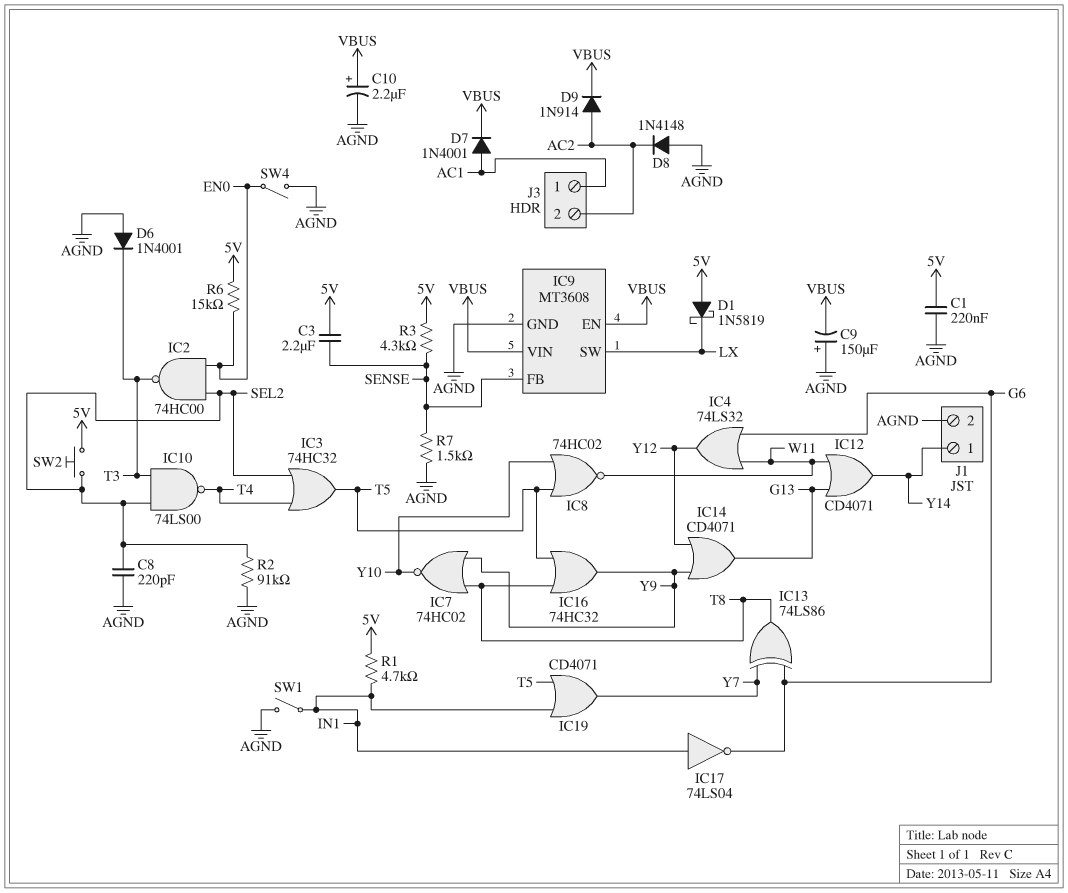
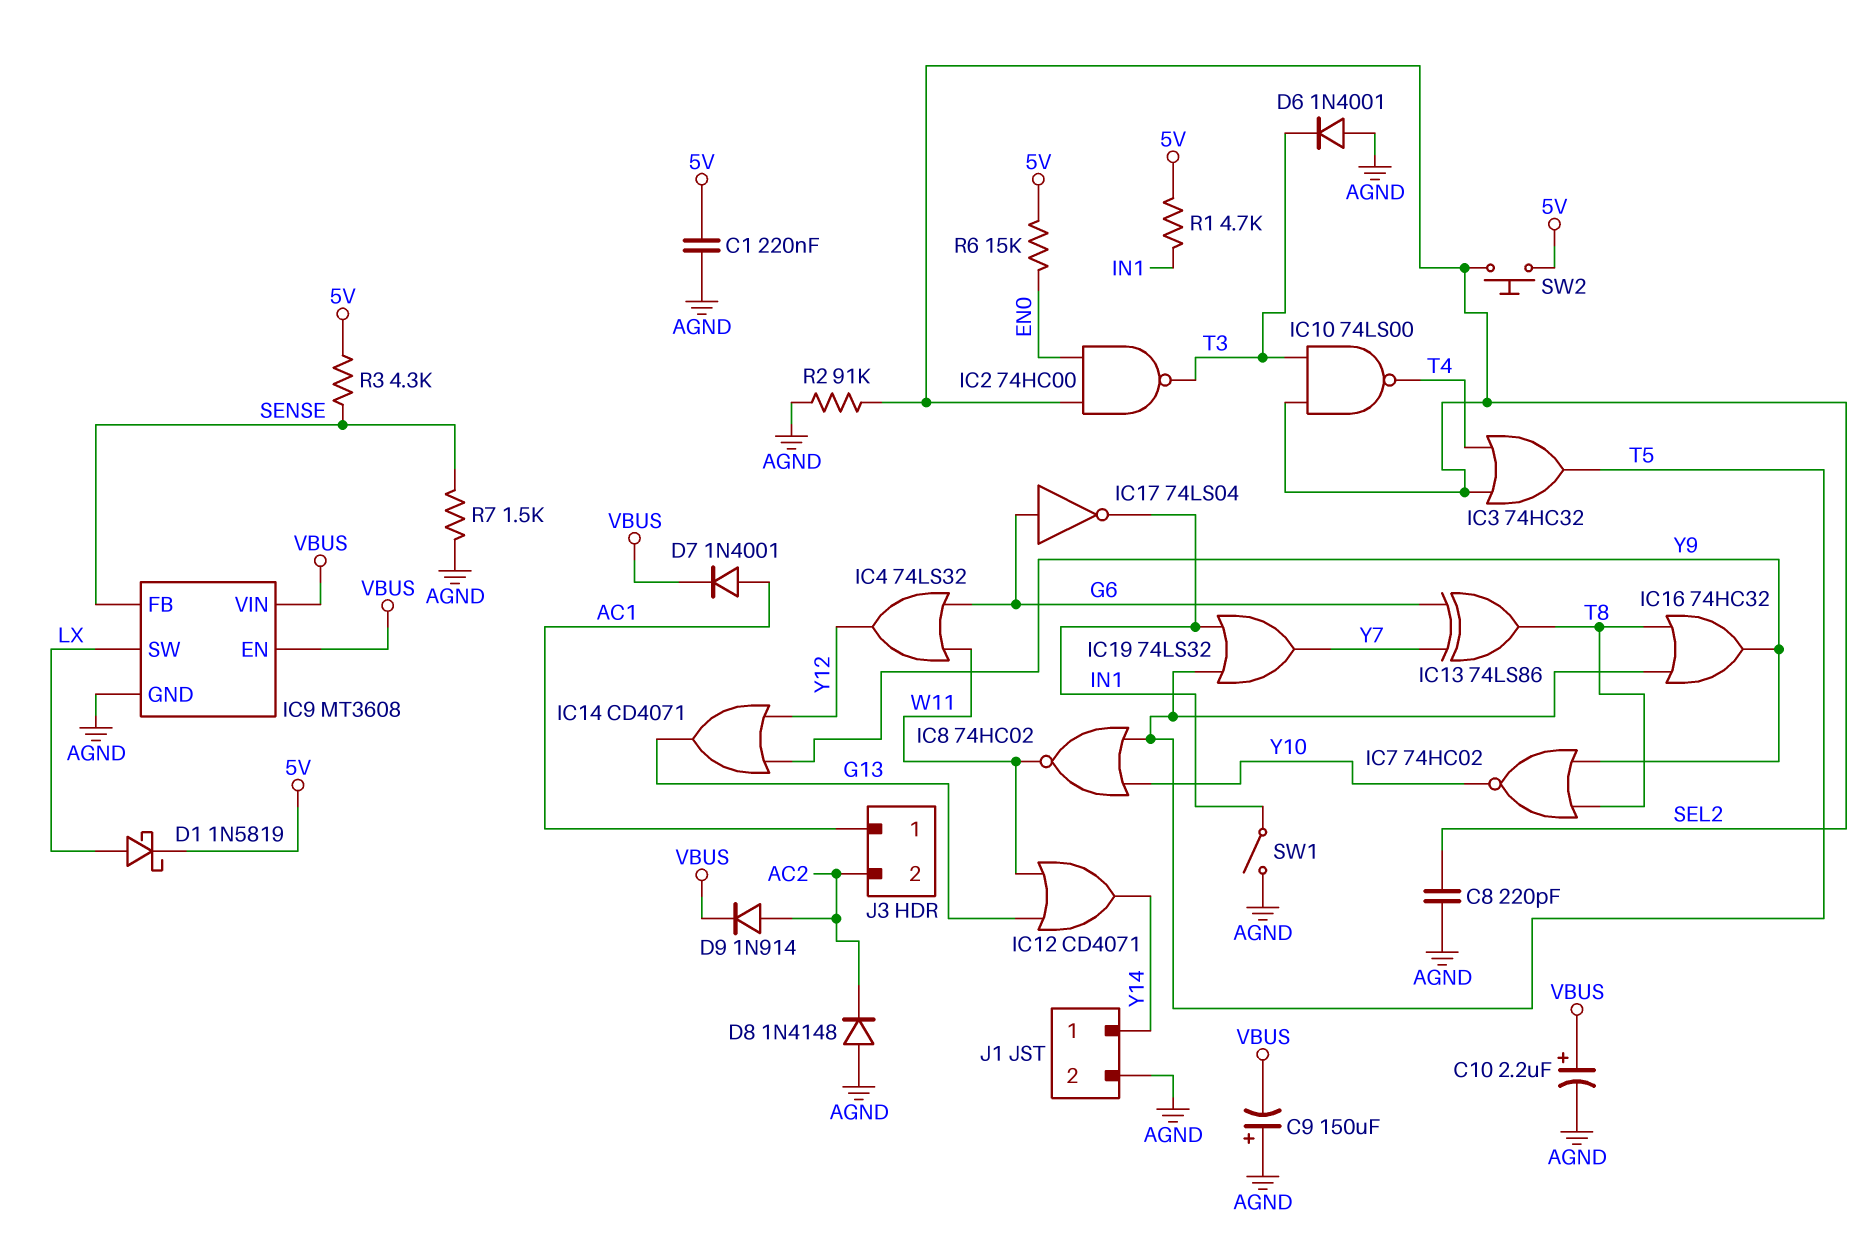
C3: 2.2uF (5V, SENSE) -> none
D1: schottky 1N5819 (A 5V, K LX) -> schottky 1N5819 (A LX, K 5V)
IC17: NOT 74LS04 (in IN1, out G6) -> NOT 74LS04 (in G6, out IN1)
IC19: OR CD4071 (in IN1, in T5, out Y7) -> OR 74LS32 (in IN1, in T5, out Y7)
SW4: switch (AGND, EN0) -> none

